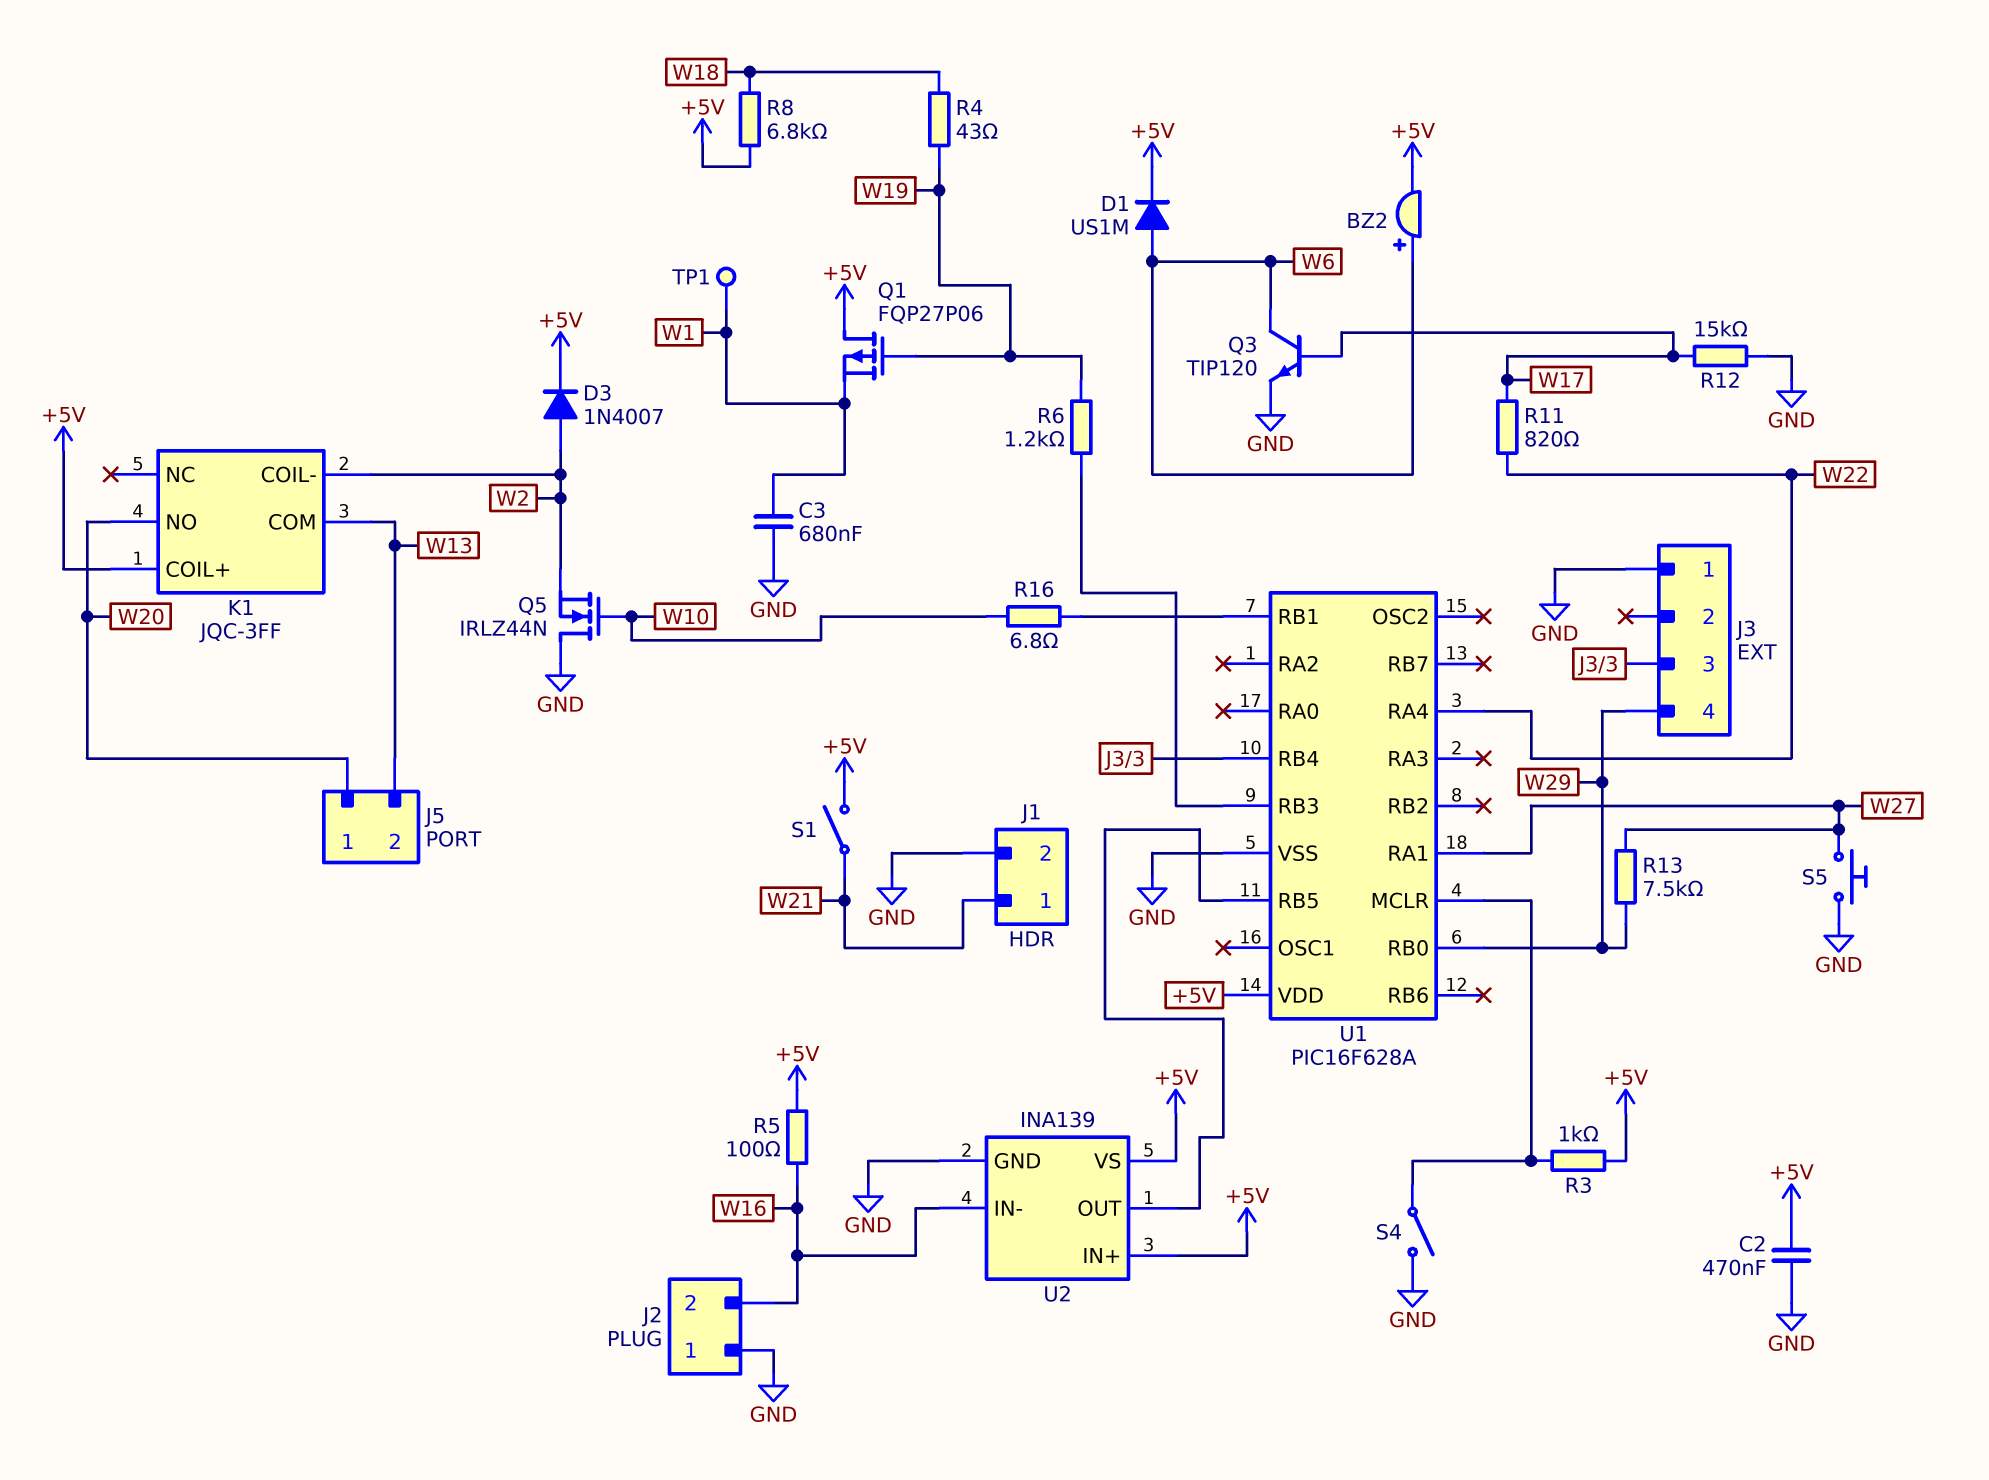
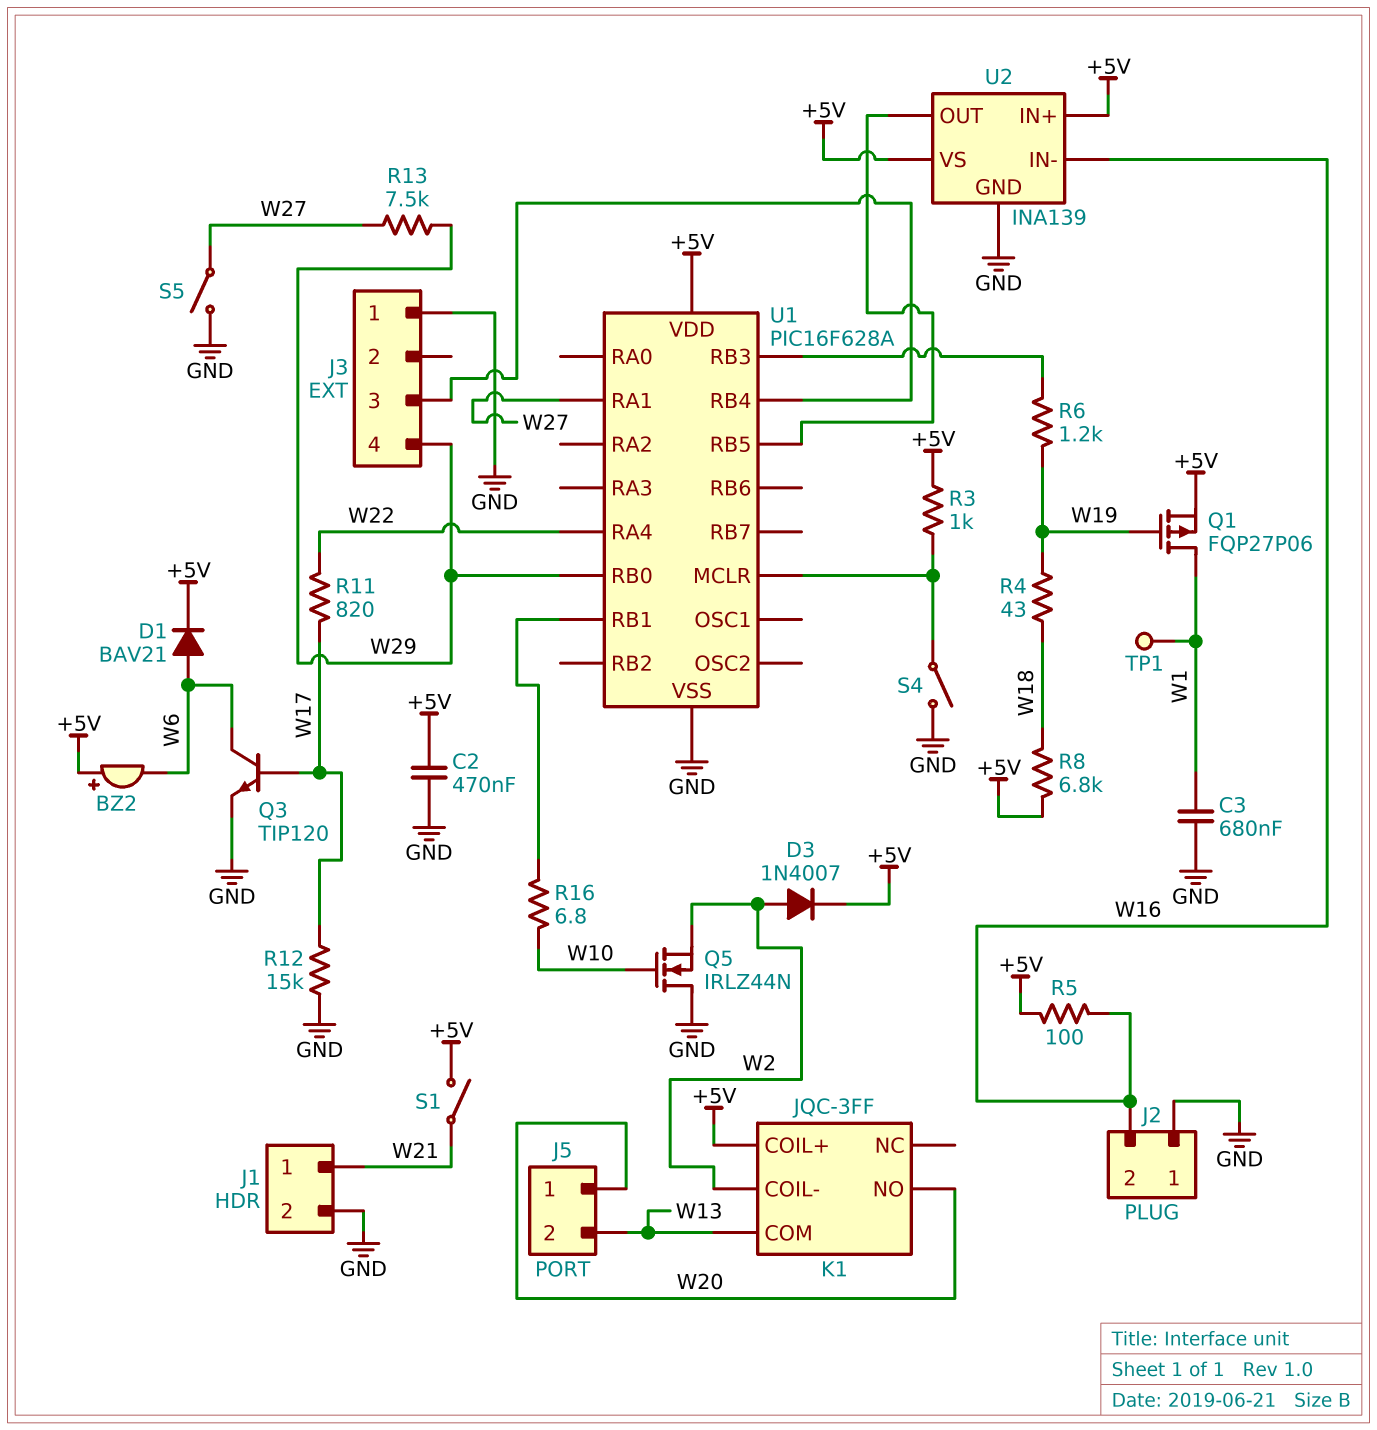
BZ2: buzzer (plus W6, minus +5V) -> buzzer (plus +5V, minus W6)
D1: diode US1M (A W6, K +5V) -> diode BAV21 (A W6, K +5V)
Q1: PMOS FQP27P06 (G W19, D +5V, S W1) -> PMOS FQP27P06 (G W19, D W1, S +5V)
S5: button (GND, W27) -> switch (GND, W27)

